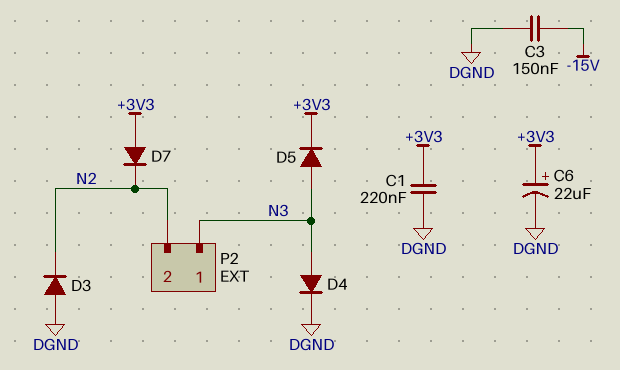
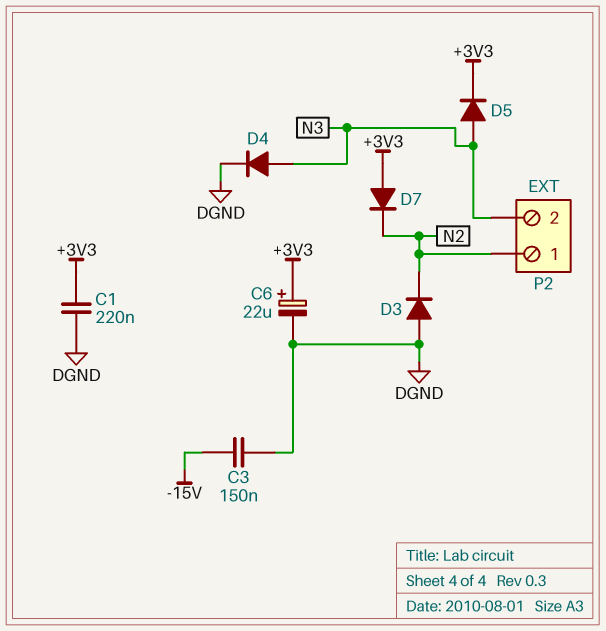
P2 pin 1: N3 -> N2
P2 pin 2: N2 -> N3

